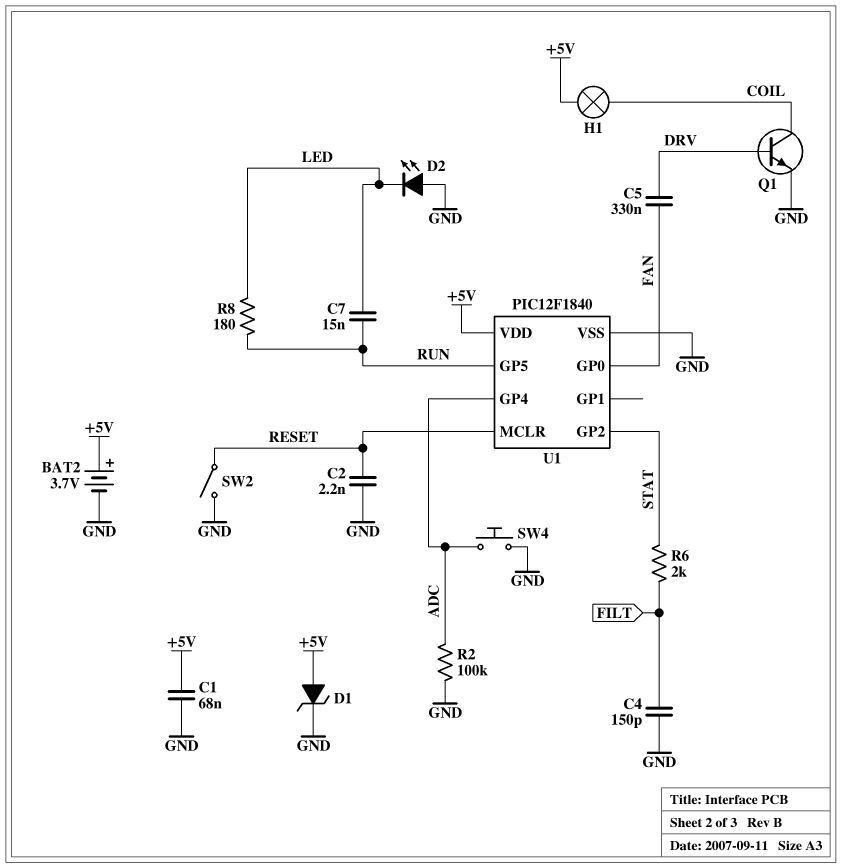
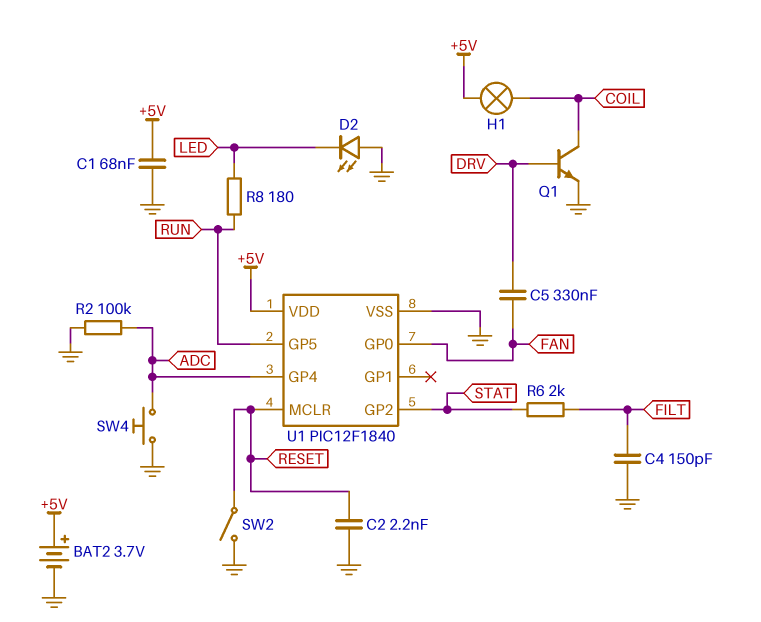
C7: 15nF (LED, RUN) -> none
D1: zener (A +5V, K GND) -> none

